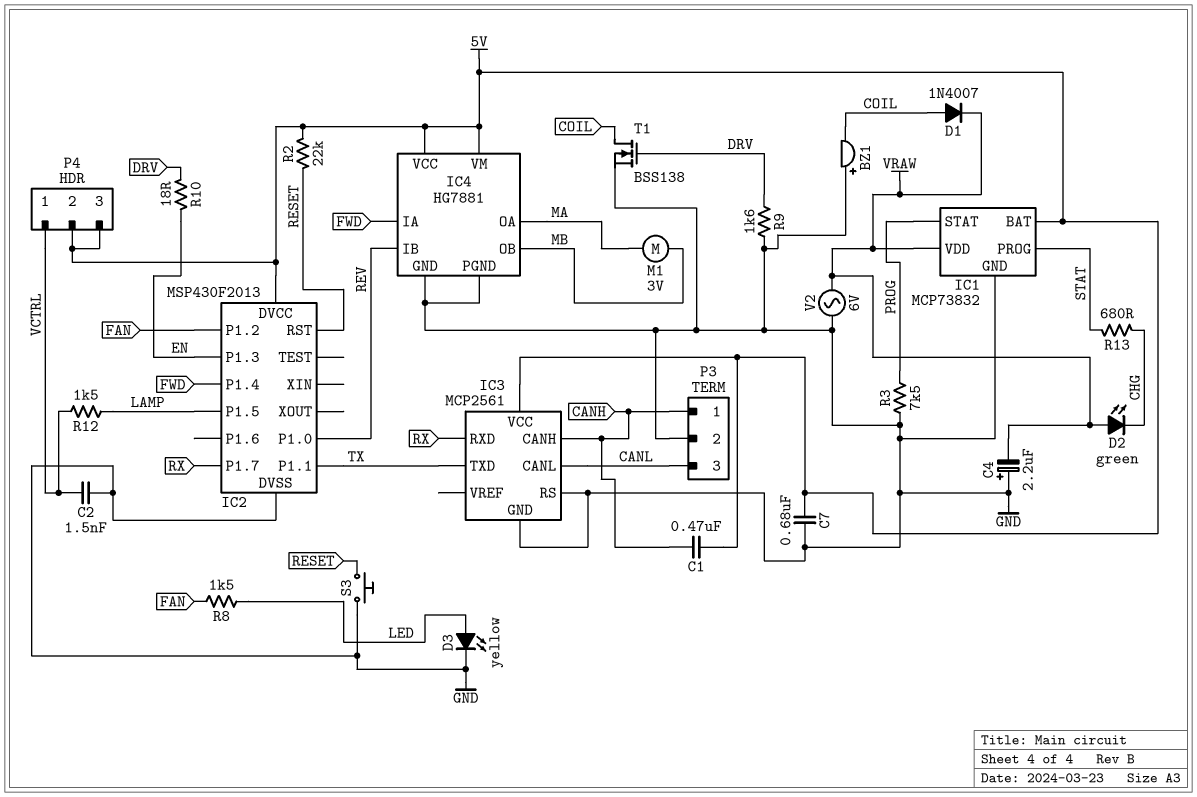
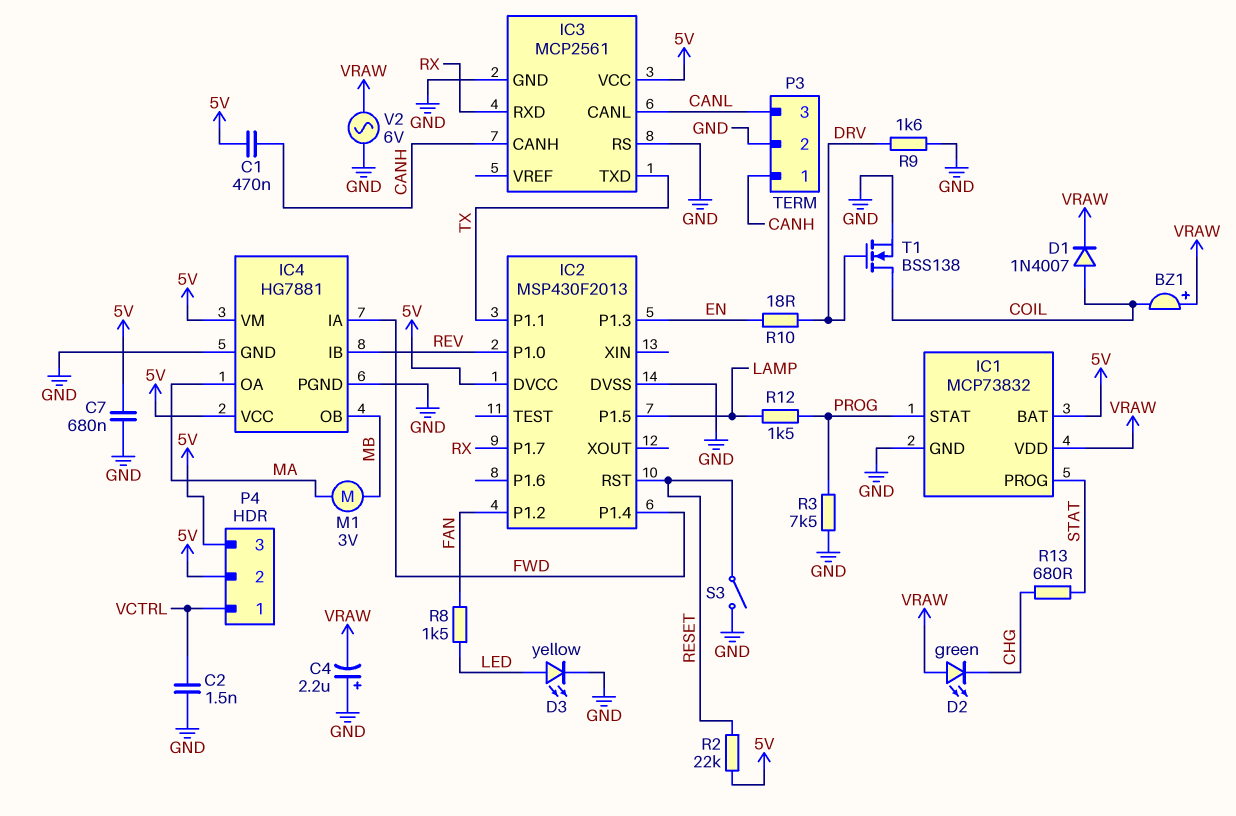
BZ1: buzzer (plus GND, minus COIL) -> buzzer (plus VRAW, minus COIL)
R12: 1.5k (LAMP, VCTRL) -> 1.5k (LAMP, PROG)
S3: button (GND, RESET) -> switch (GND, RESET)

